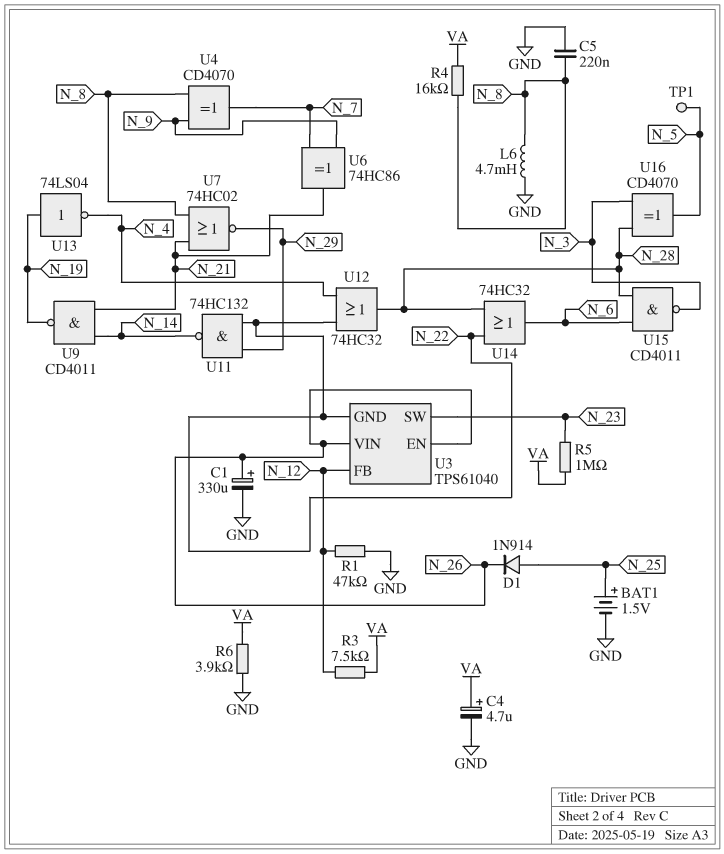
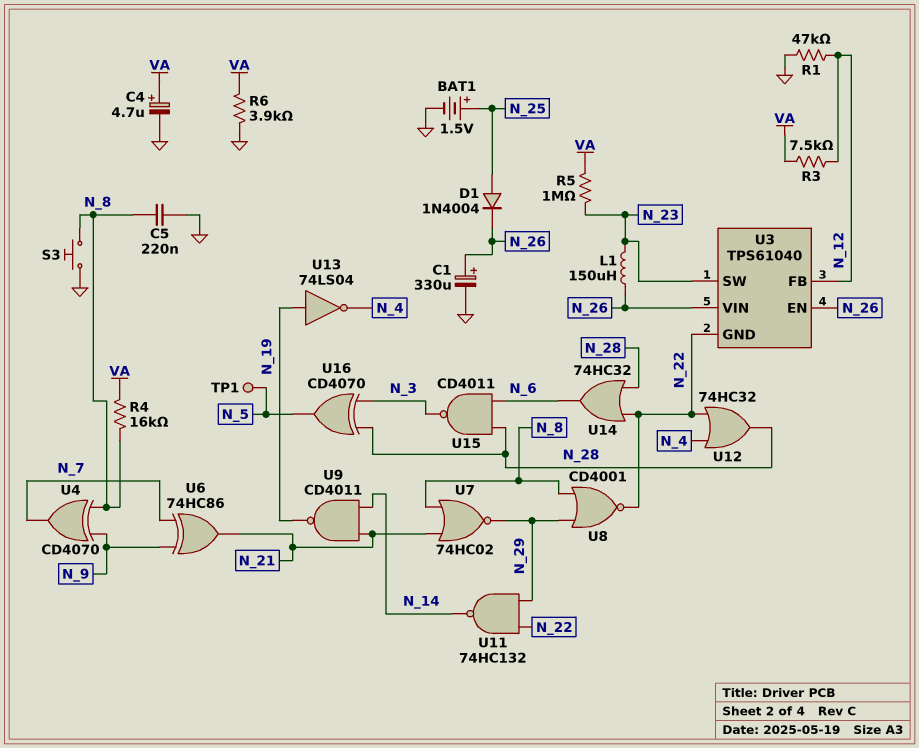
D1: diode 1N914 (A N_25, K N_26) -> diode 1N4004 (A N_25, K N_26)
L1: none -> 150uH (N_23, N_26)
L6: 4.7mH (GND, N_8) -> none
S3: none -> button (GND, N_8)
U8: none -> NOR CD4001 (in N_8, in N_29, out N_22)

